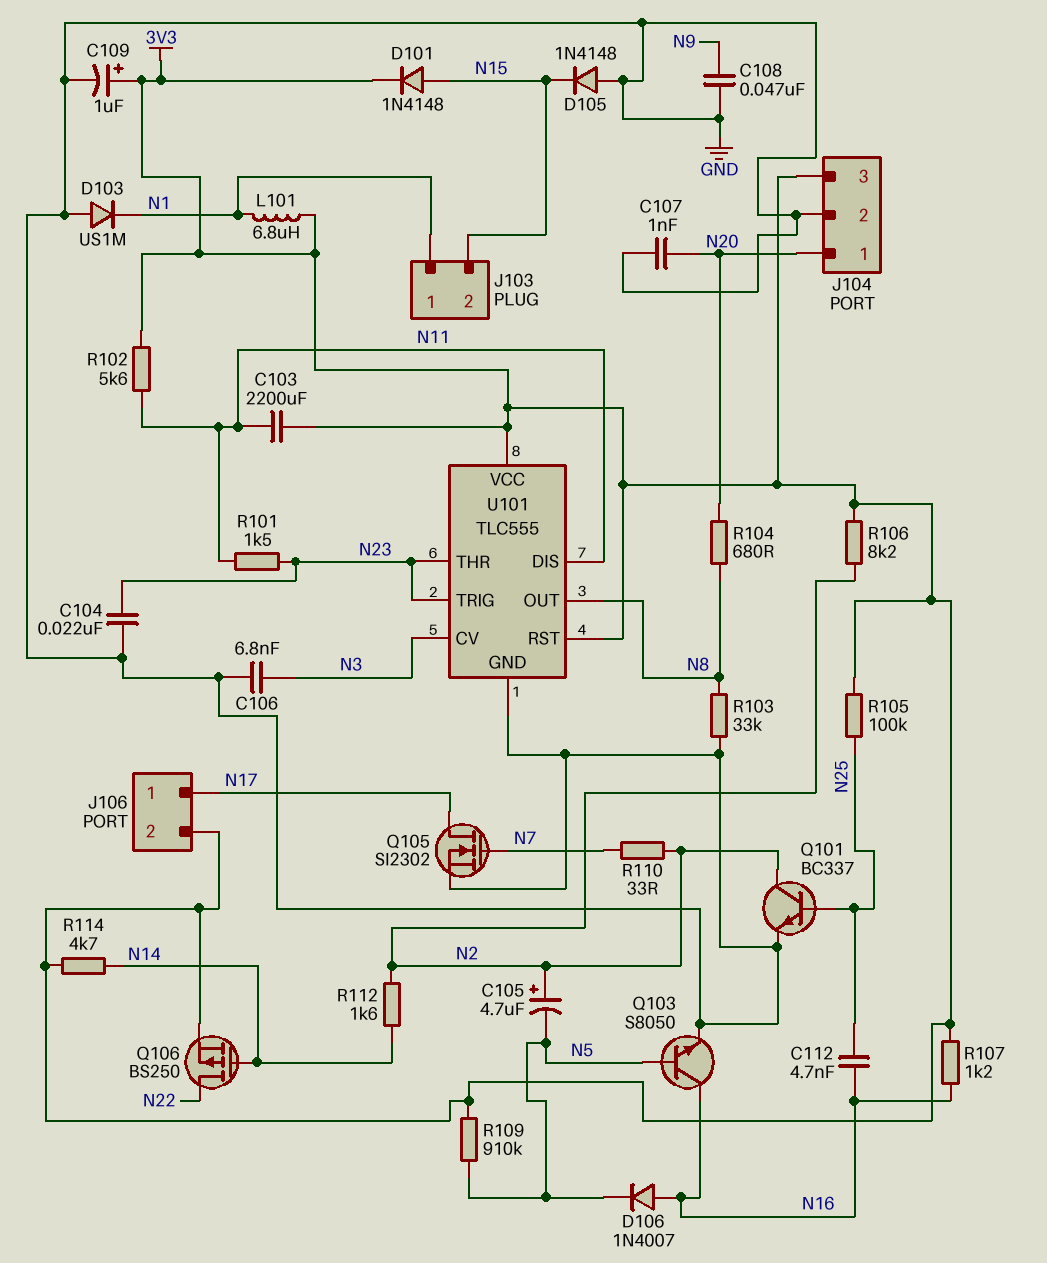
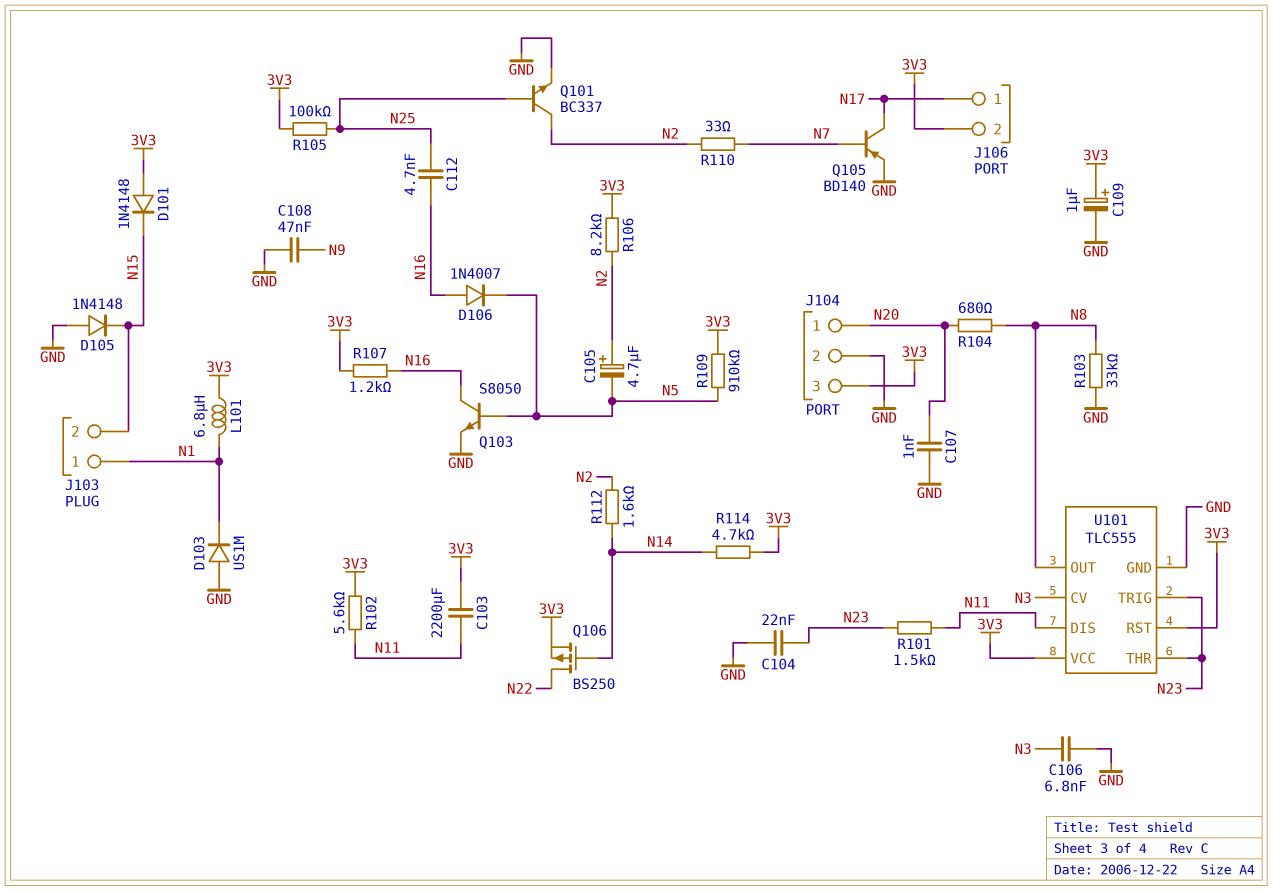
D101: diode 1N4148 (A N15, K 3V3) -> diode 1N4148 (A 3V3, K N15)
Q105: NMOS SI2302 (G N7, D N17, S GND) -> PNP BD140 (B N7, C N17, E GND)

